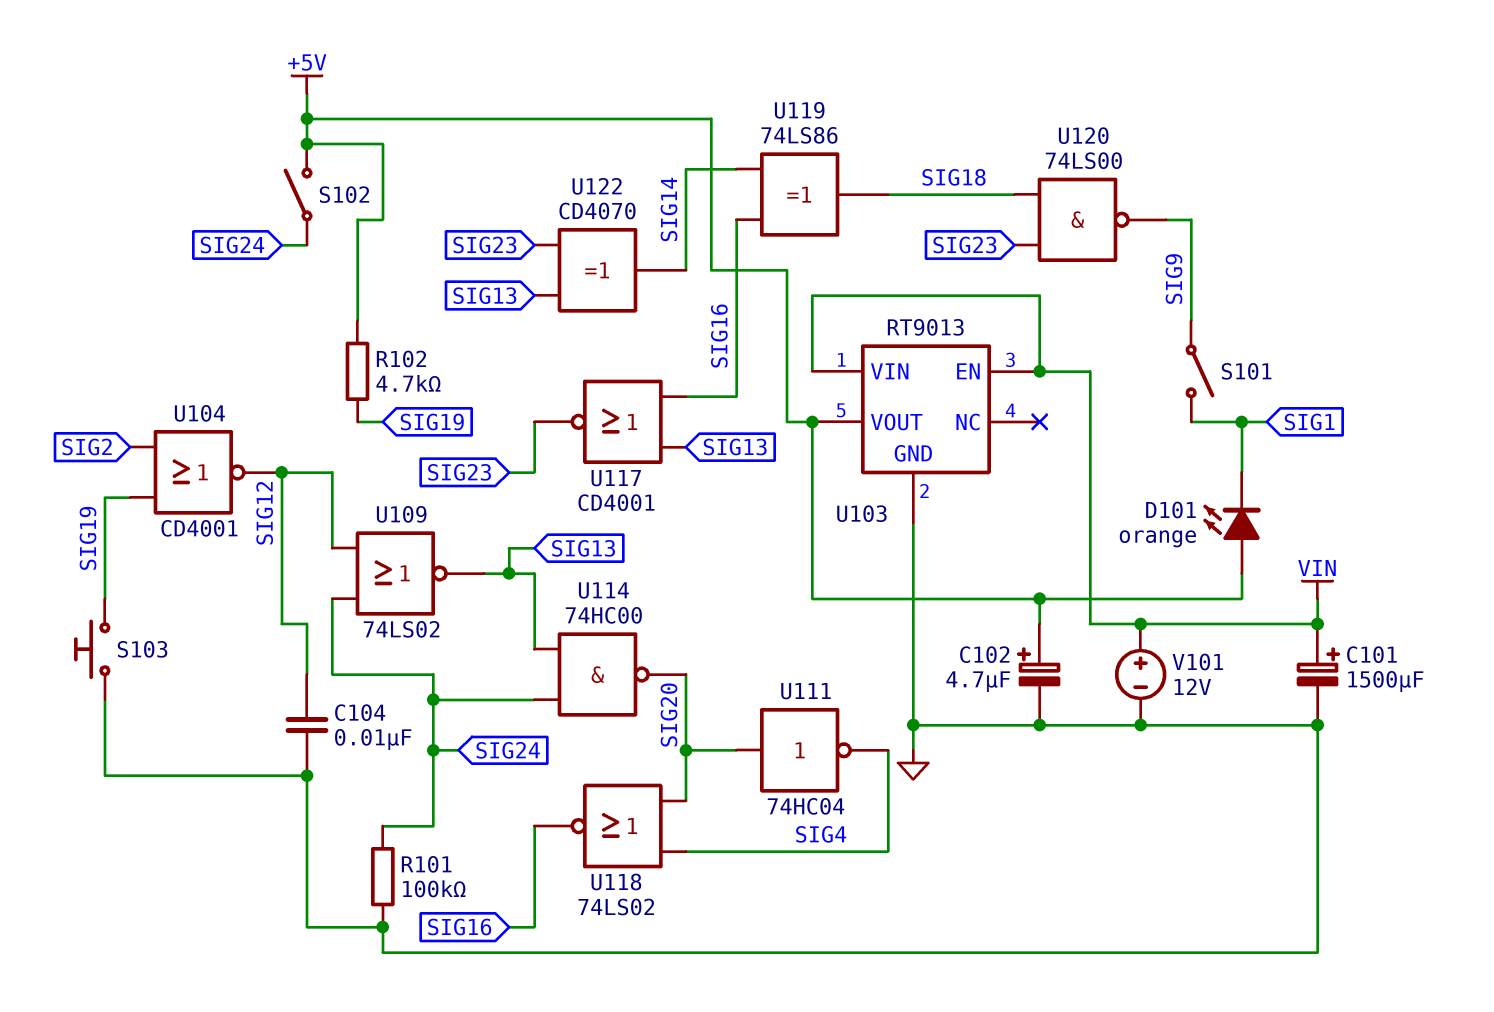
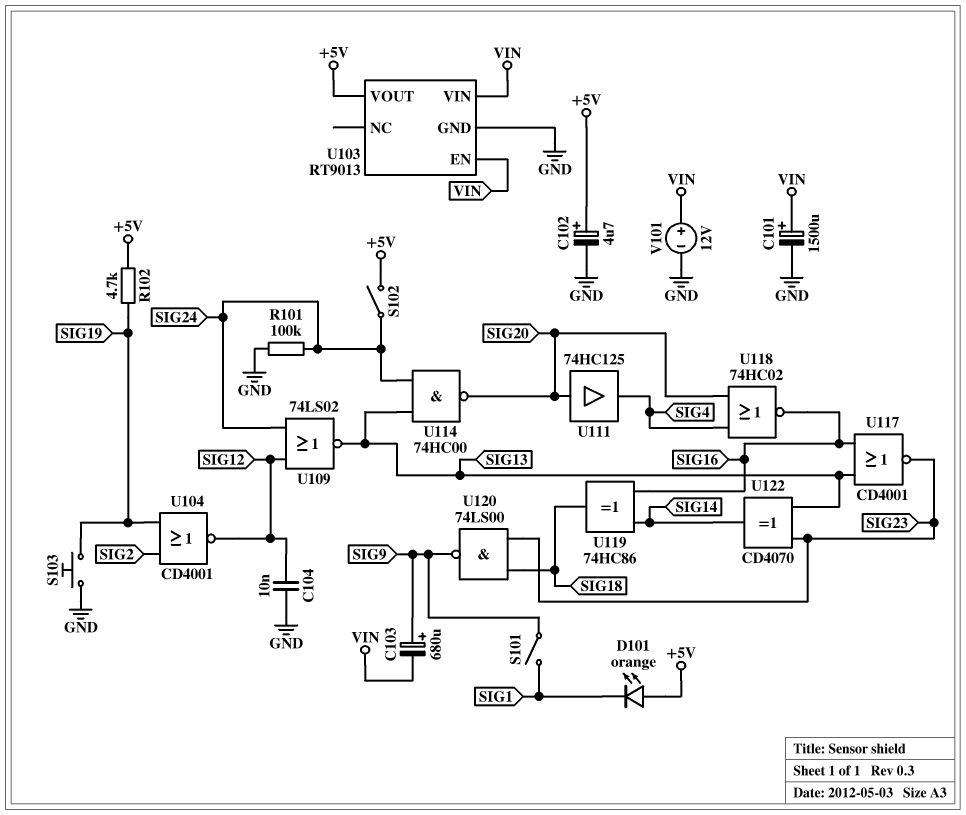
C103: none -> 680uF (plus SIG9, minus VIN)
U111: NOT 74HC04 (in SIG20, out SIG4) -> buffer 74HC125 (in SIG20, out SIG4)
U118: NOR 74LS02 (in SIG4, in SIG20, out SIG16) -> NOR 74HC02 (in SIG4, in SIG20, out SIG16)
U119: XOR 74LS86 (in SIG14, in SIG16, out SIG18) -> XOR 74HC86 (in SIG14, in SIG16, out SIG18)

